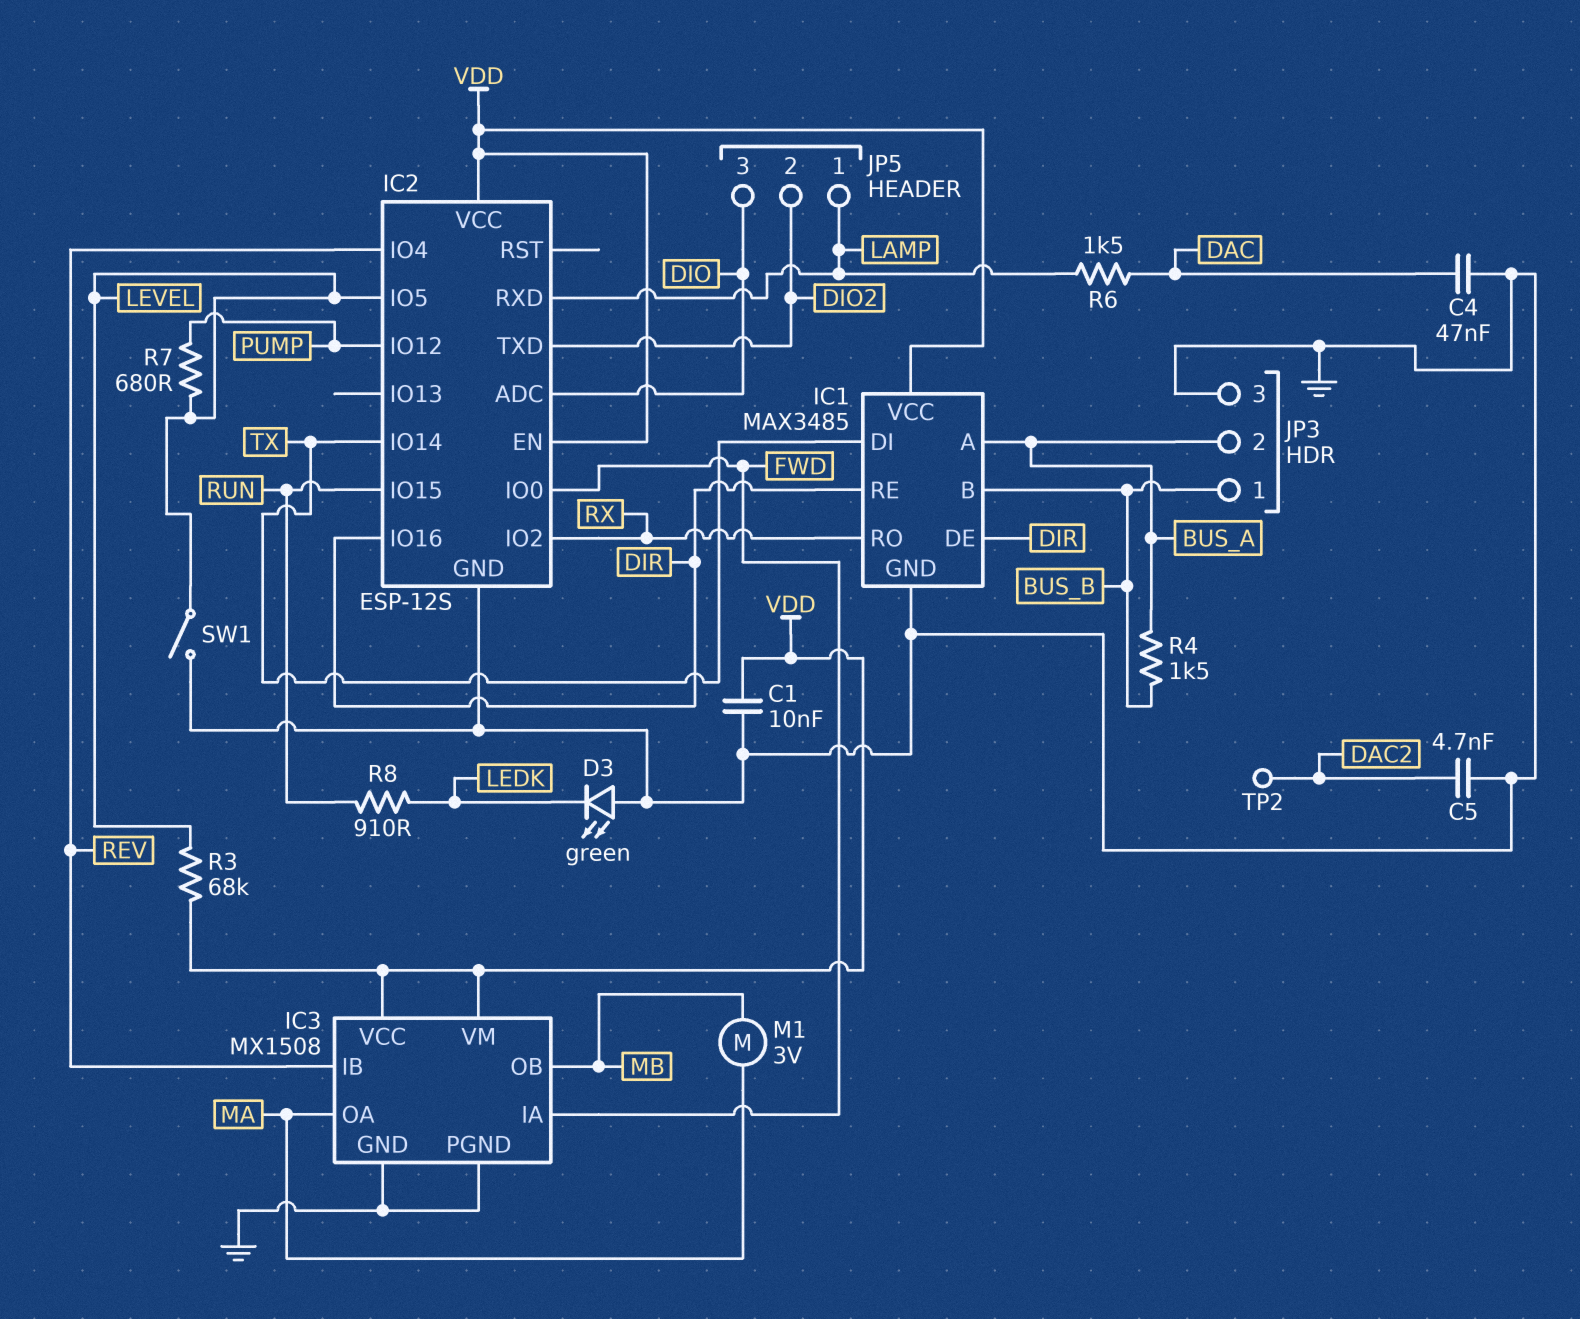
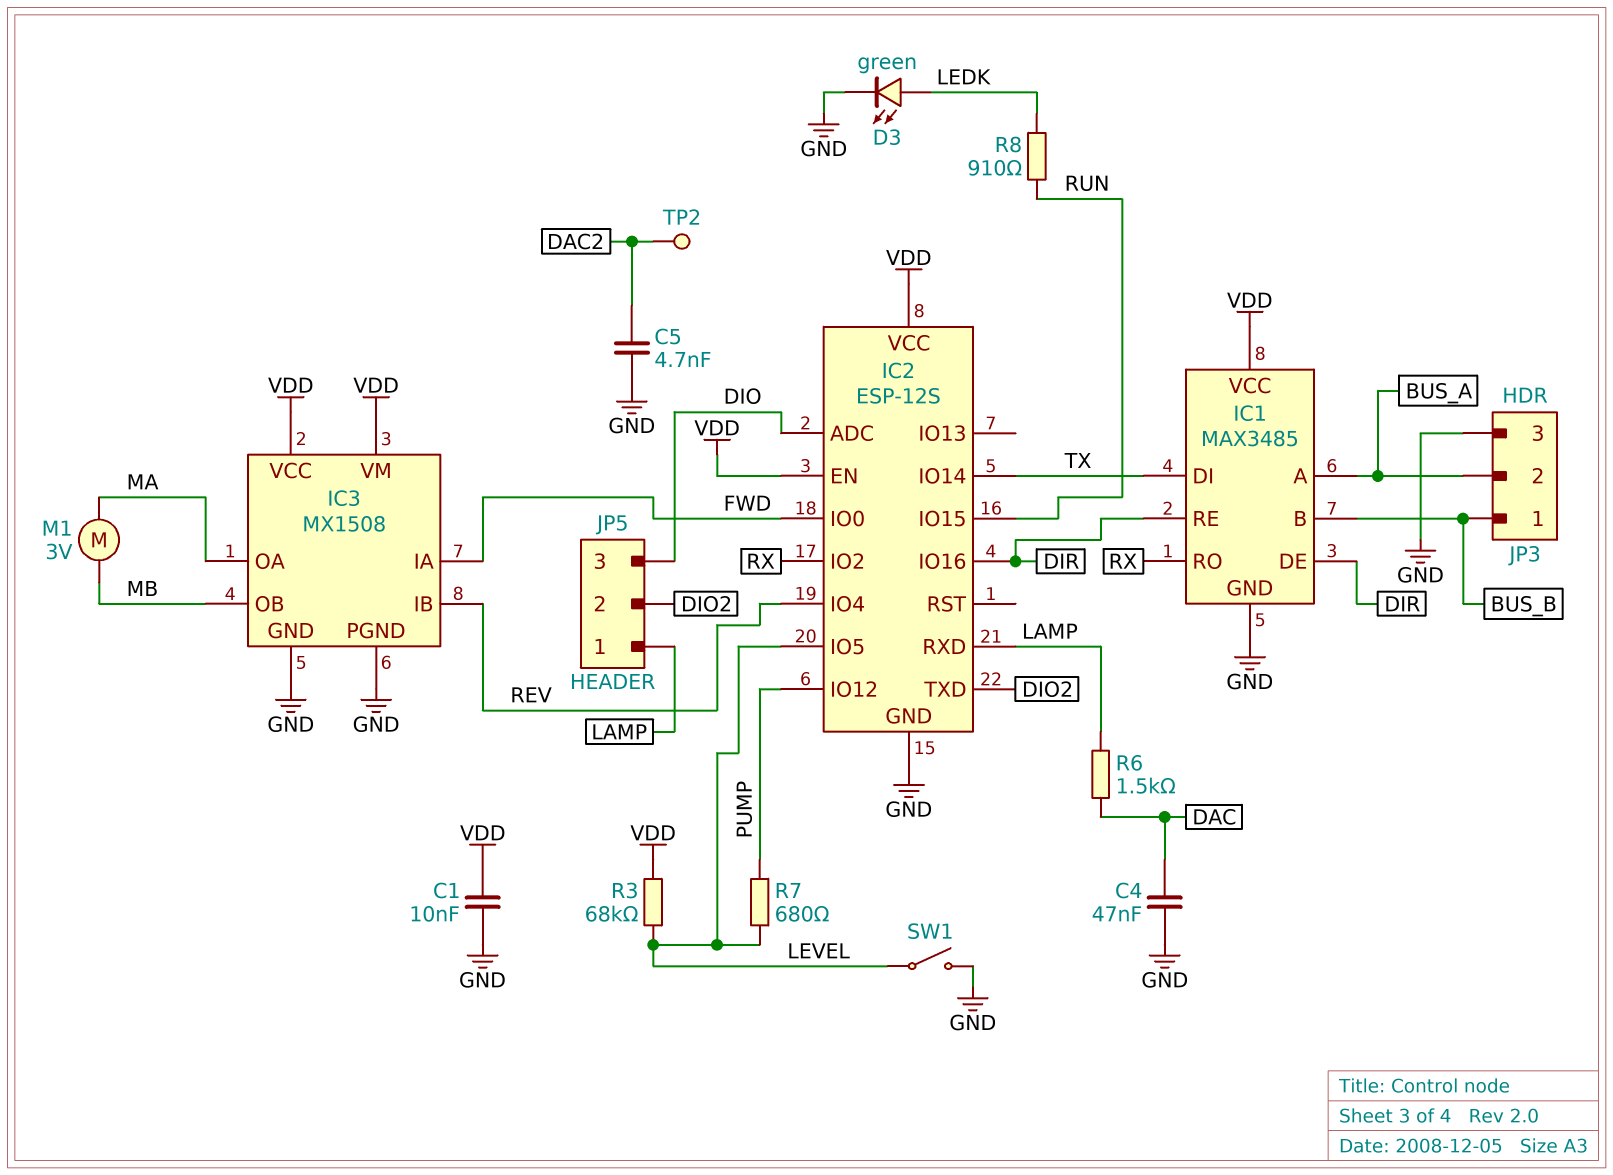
D3: LED green (A GND, K LEDK) -> LED green (A LEDK, K GND)
R4: 1.5k (BUS_A, BUS_B) -> none

